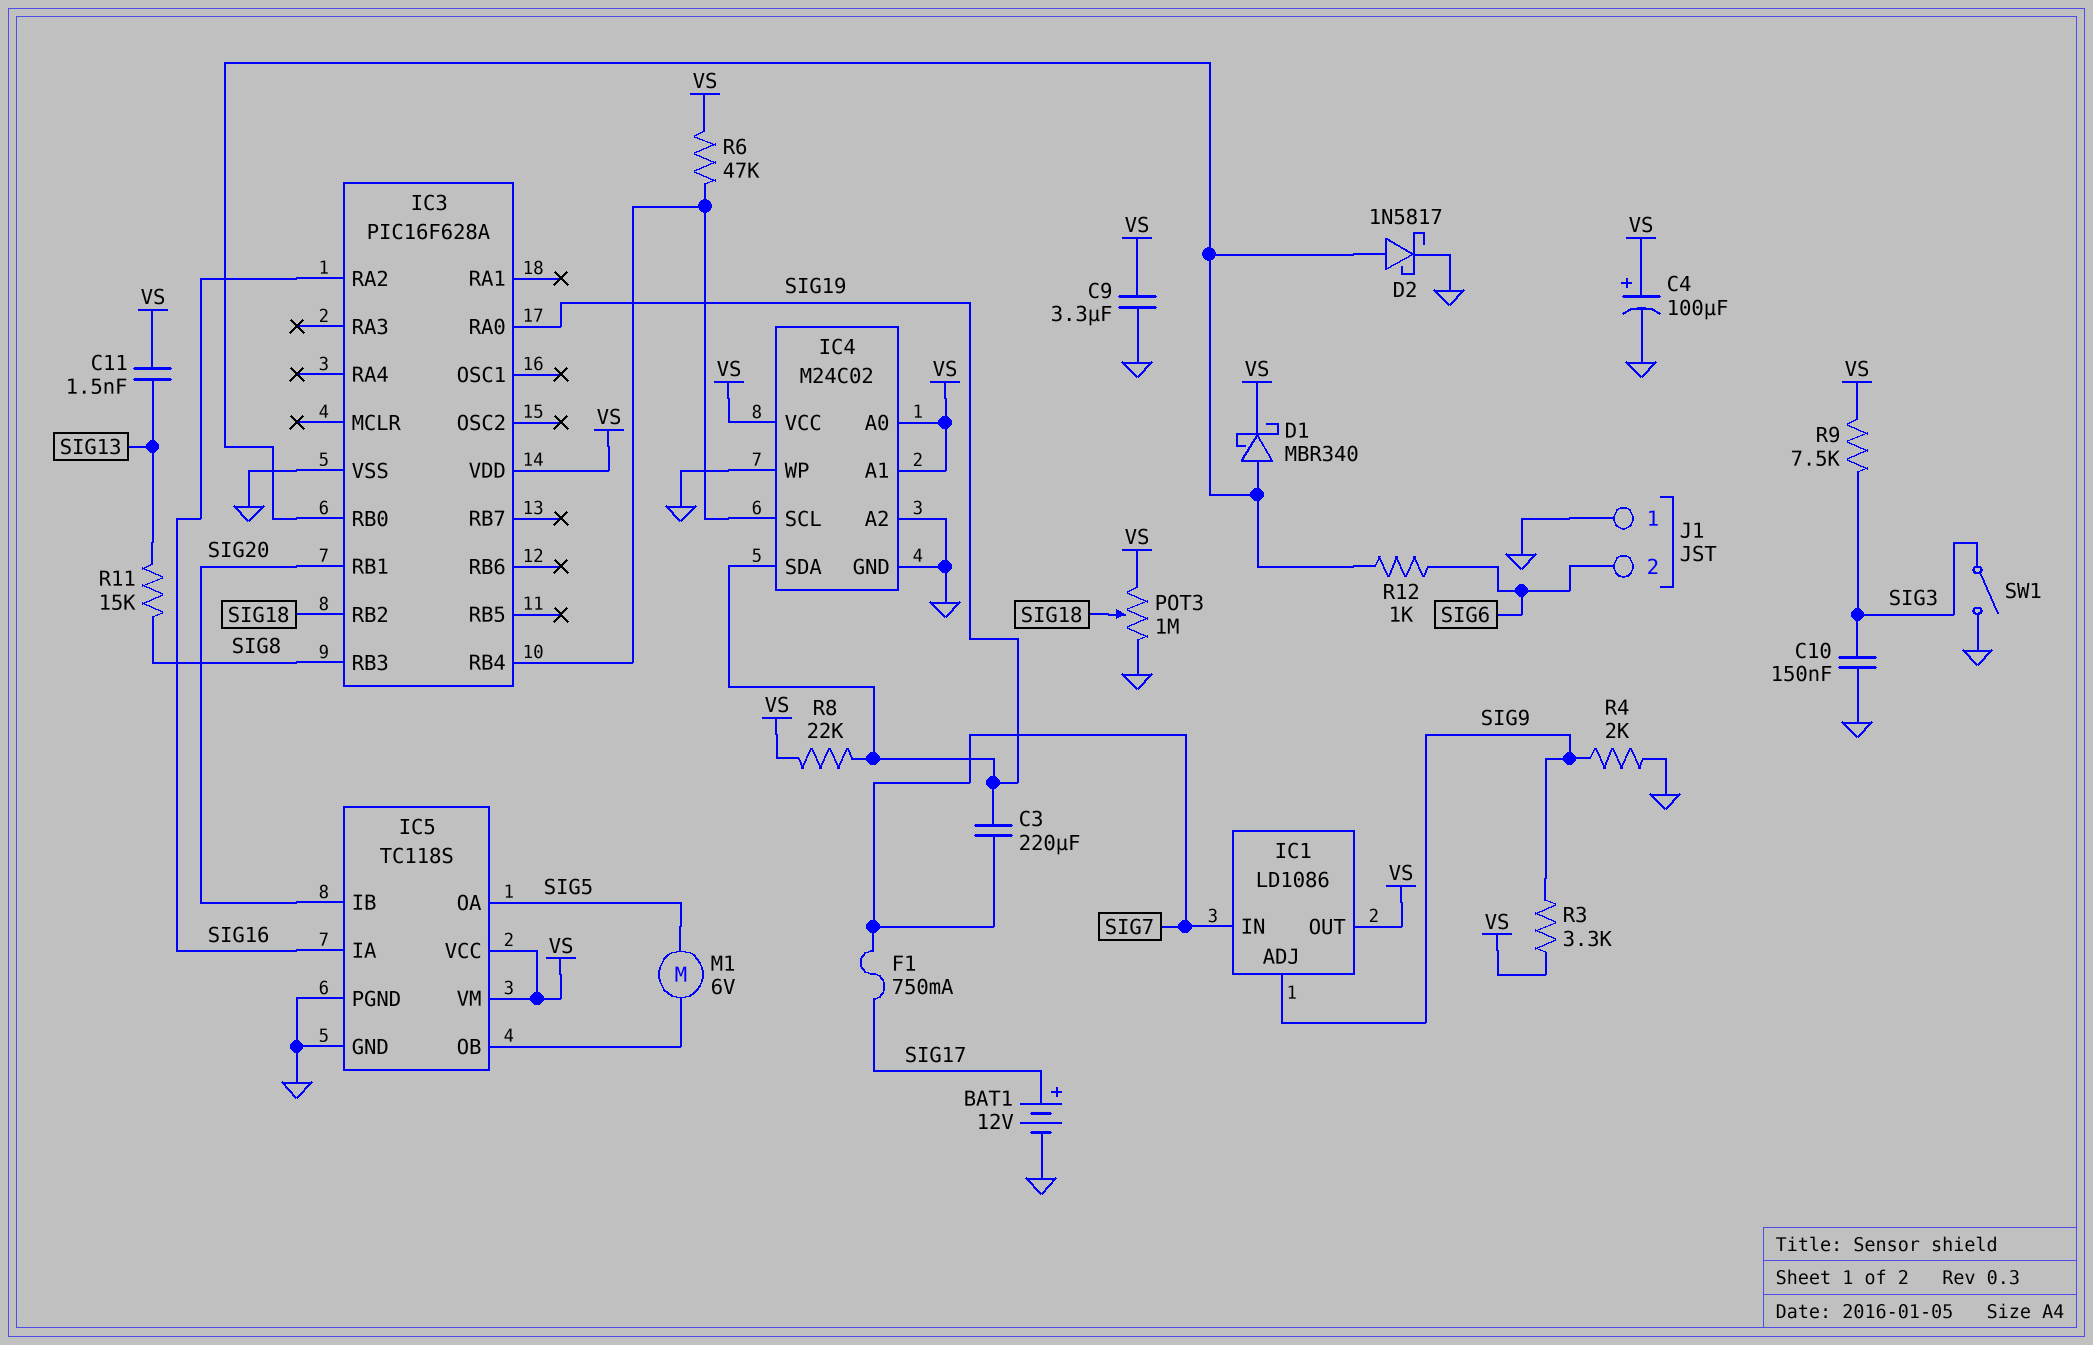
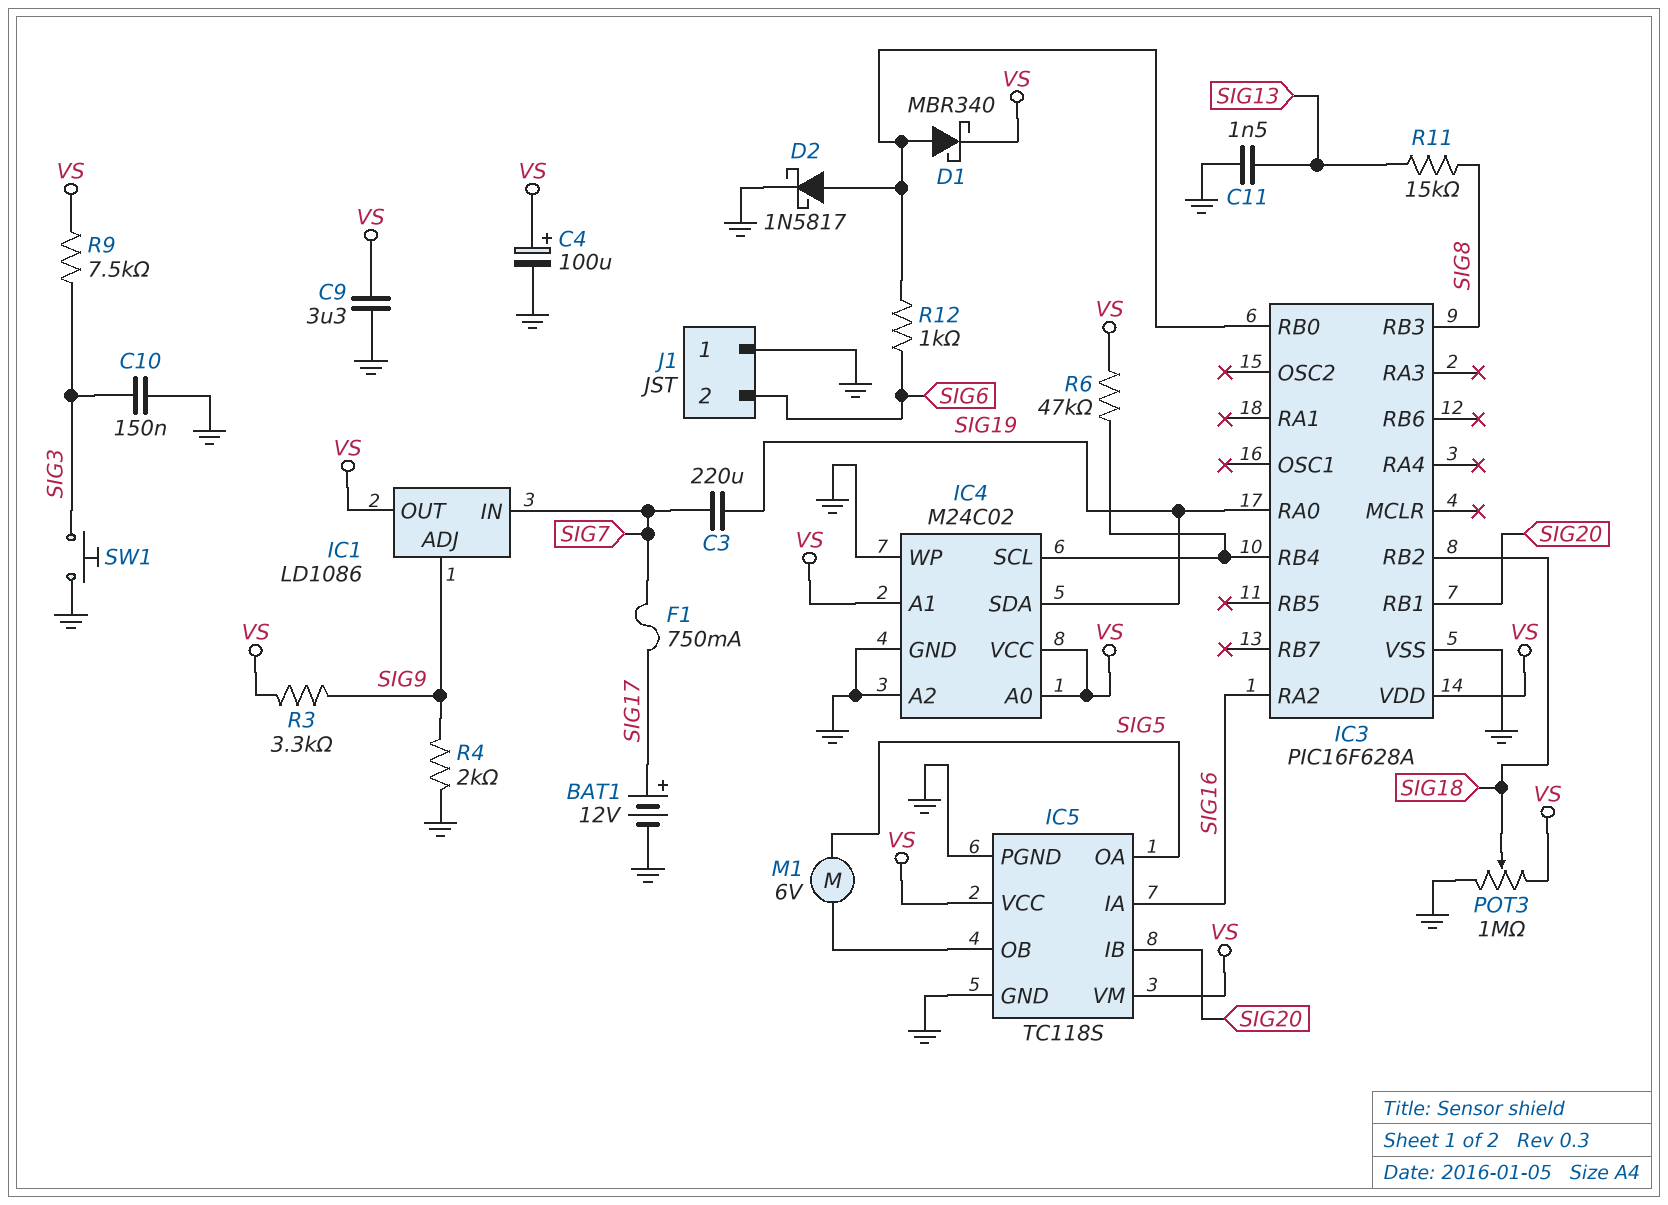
C11: 1.5nF (SIG13, VS) -> 1.5nF (GND, SIG13)
R8: 22k (SIG19, VS) -> none
SW1: switch (GND, SIG3) -> button (GND, SIG3)

